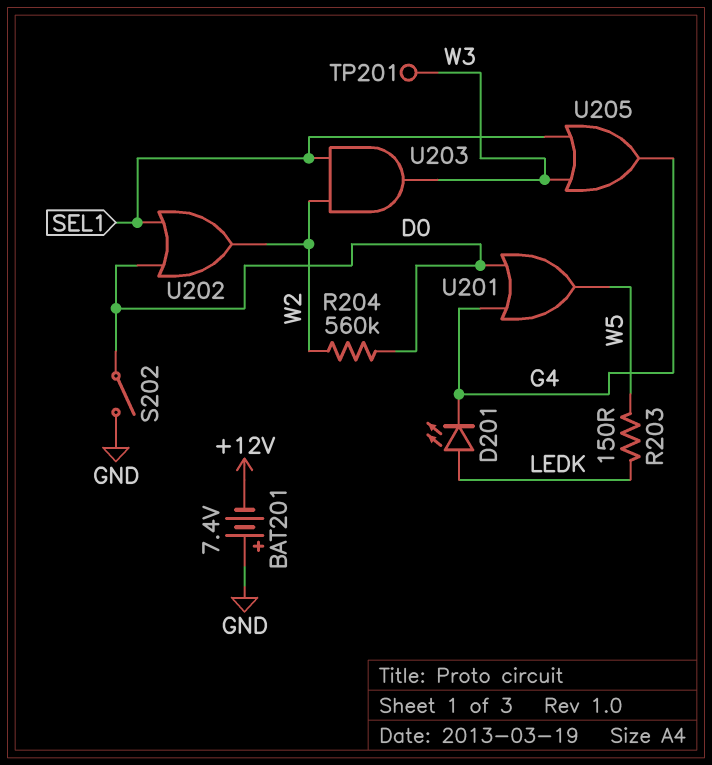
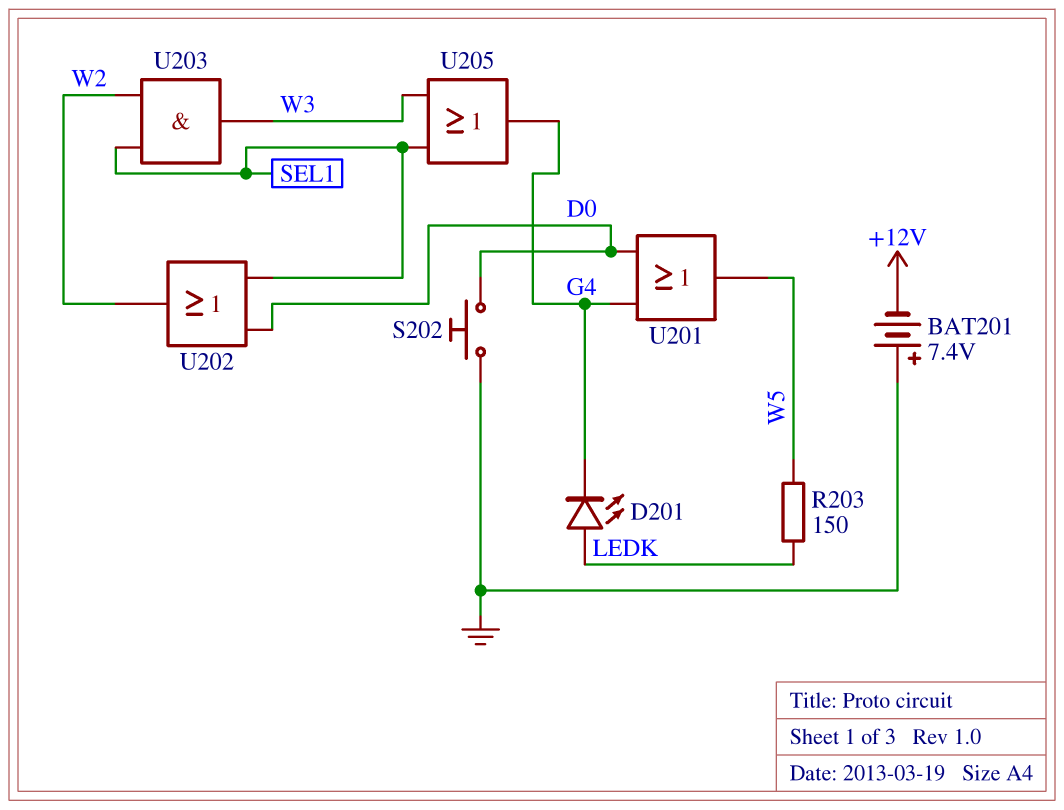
R204: 560k (D0, W2) -> none
S202: switch (D0, GND) -> button (D0, GND)
TP201: test point (W3) -> none

